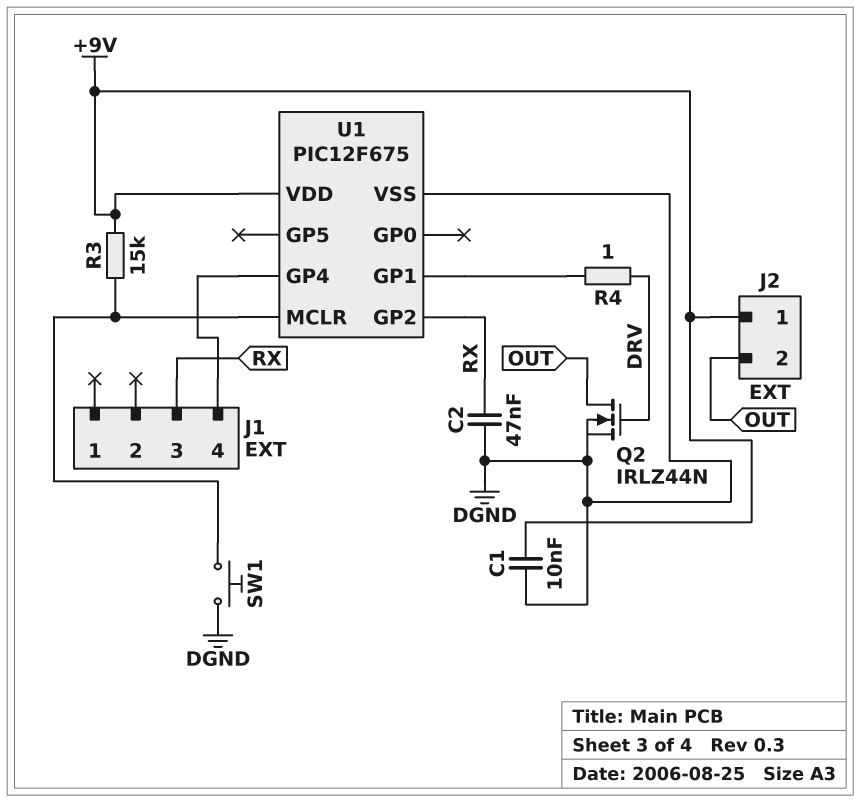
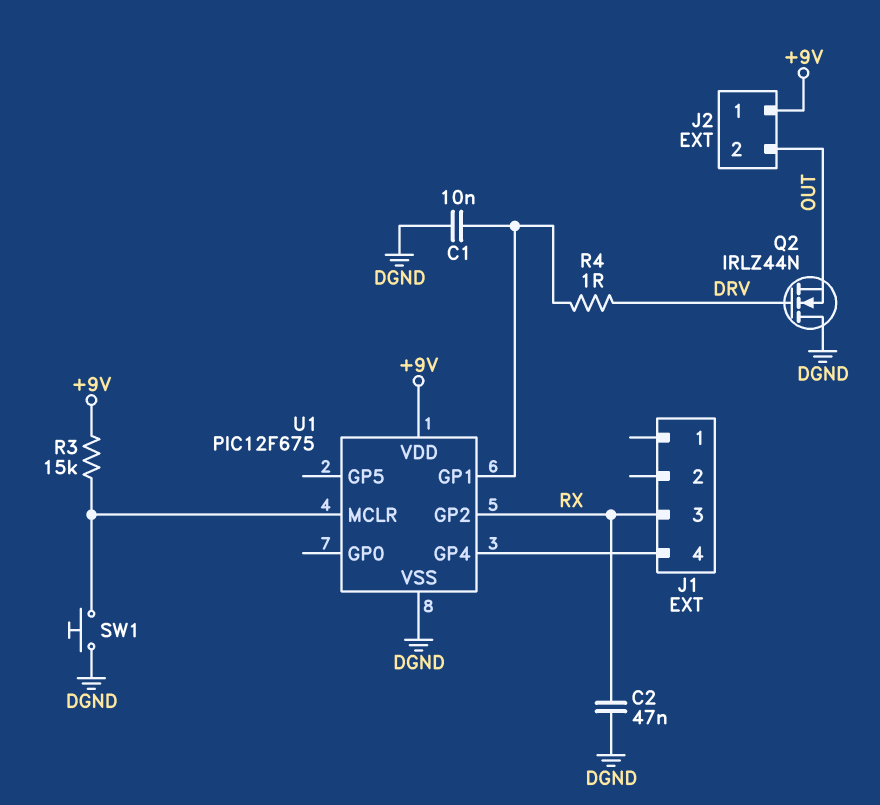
C1: 10nF (+9V, DGND) -> 10nF (DGND, U1/GP1)
Q2: NMOS IRLZ44N (G DRV, D OUT, S DGND) -> NMOS IRLZ44N (G DRV, D DGND, S OUT)

